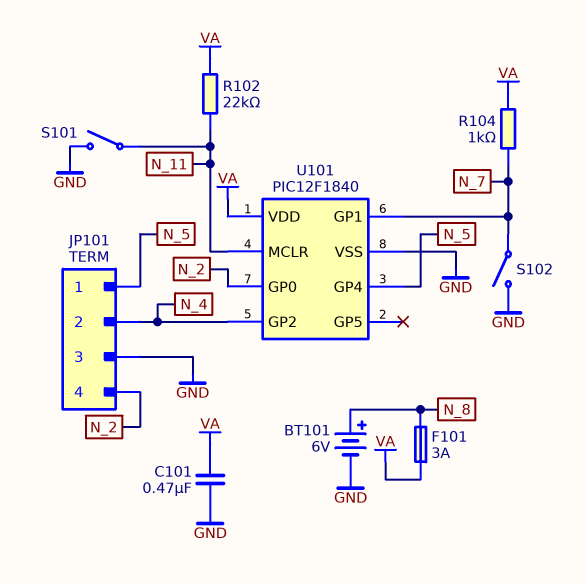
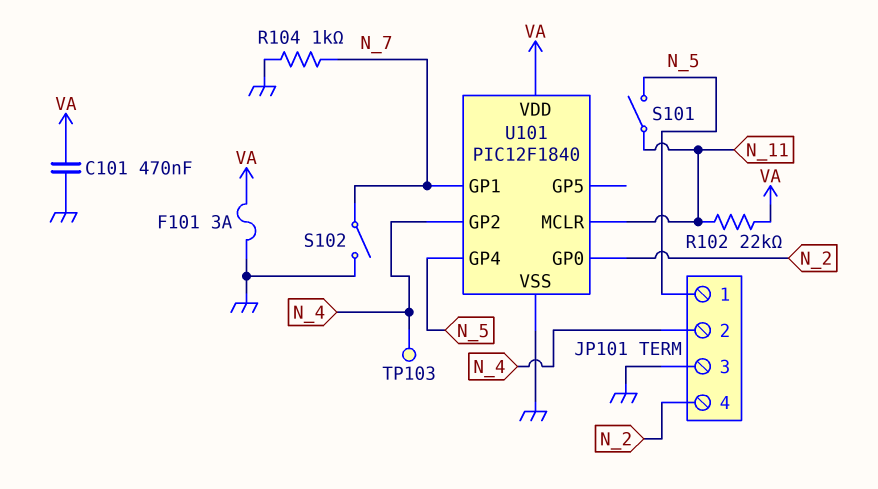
BT101: 6V (plus N_8, minus GND) -> none
F101: 3A (N_8, VA) -> 3A (GND, VA)
R104: 1k (N_7, VA) -> 1k (GND, N_7)
S101: switch (GND, N_11) -> switch (N_5, N_11)
TP103: none -> test point (N_4)

